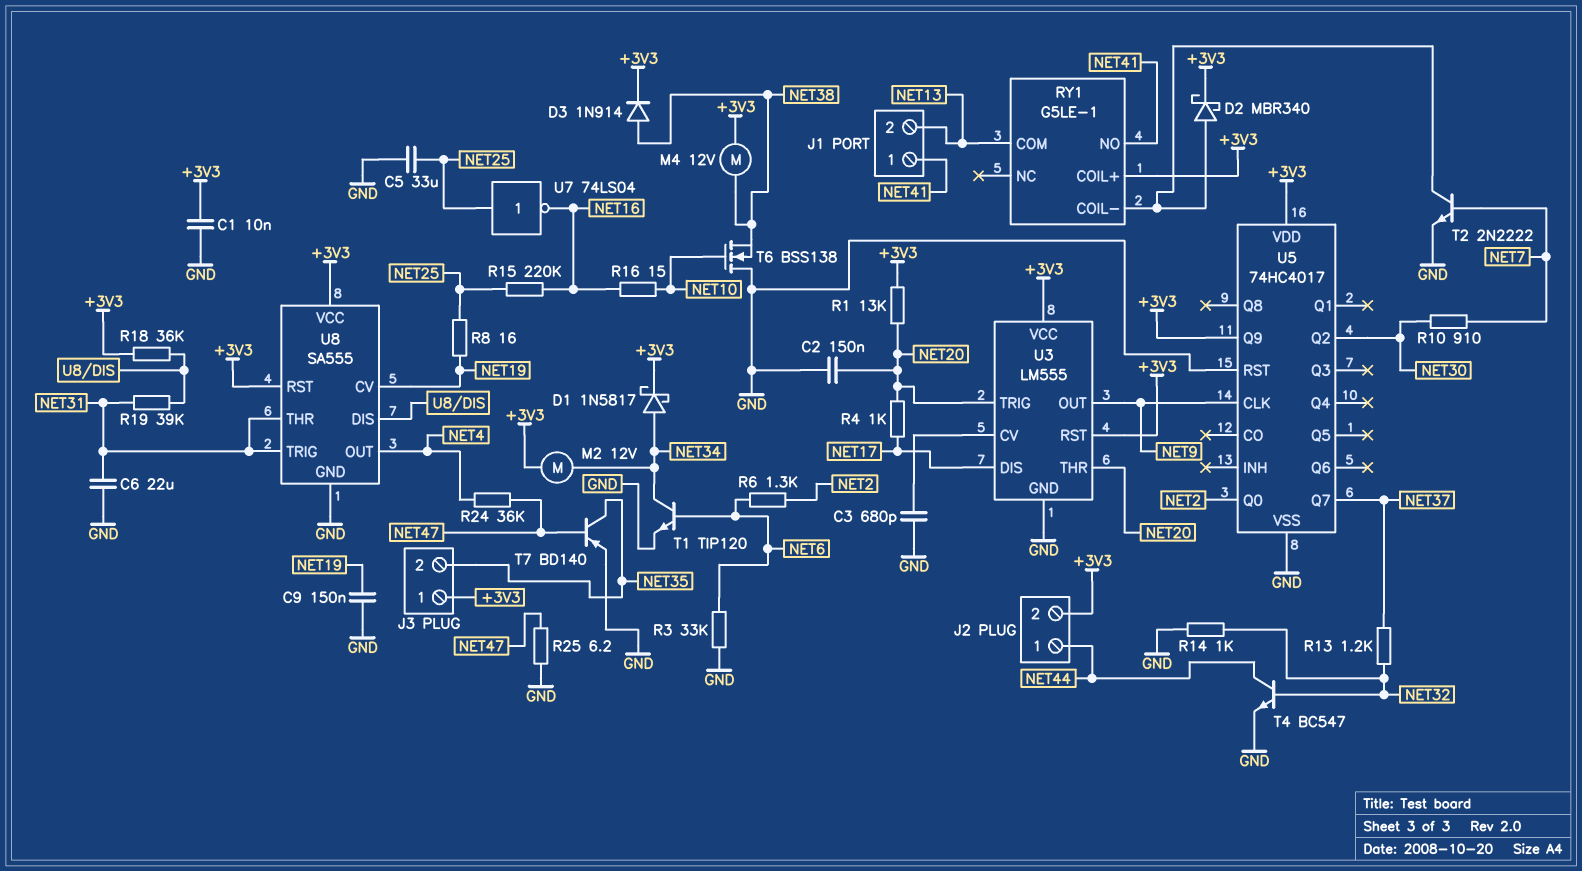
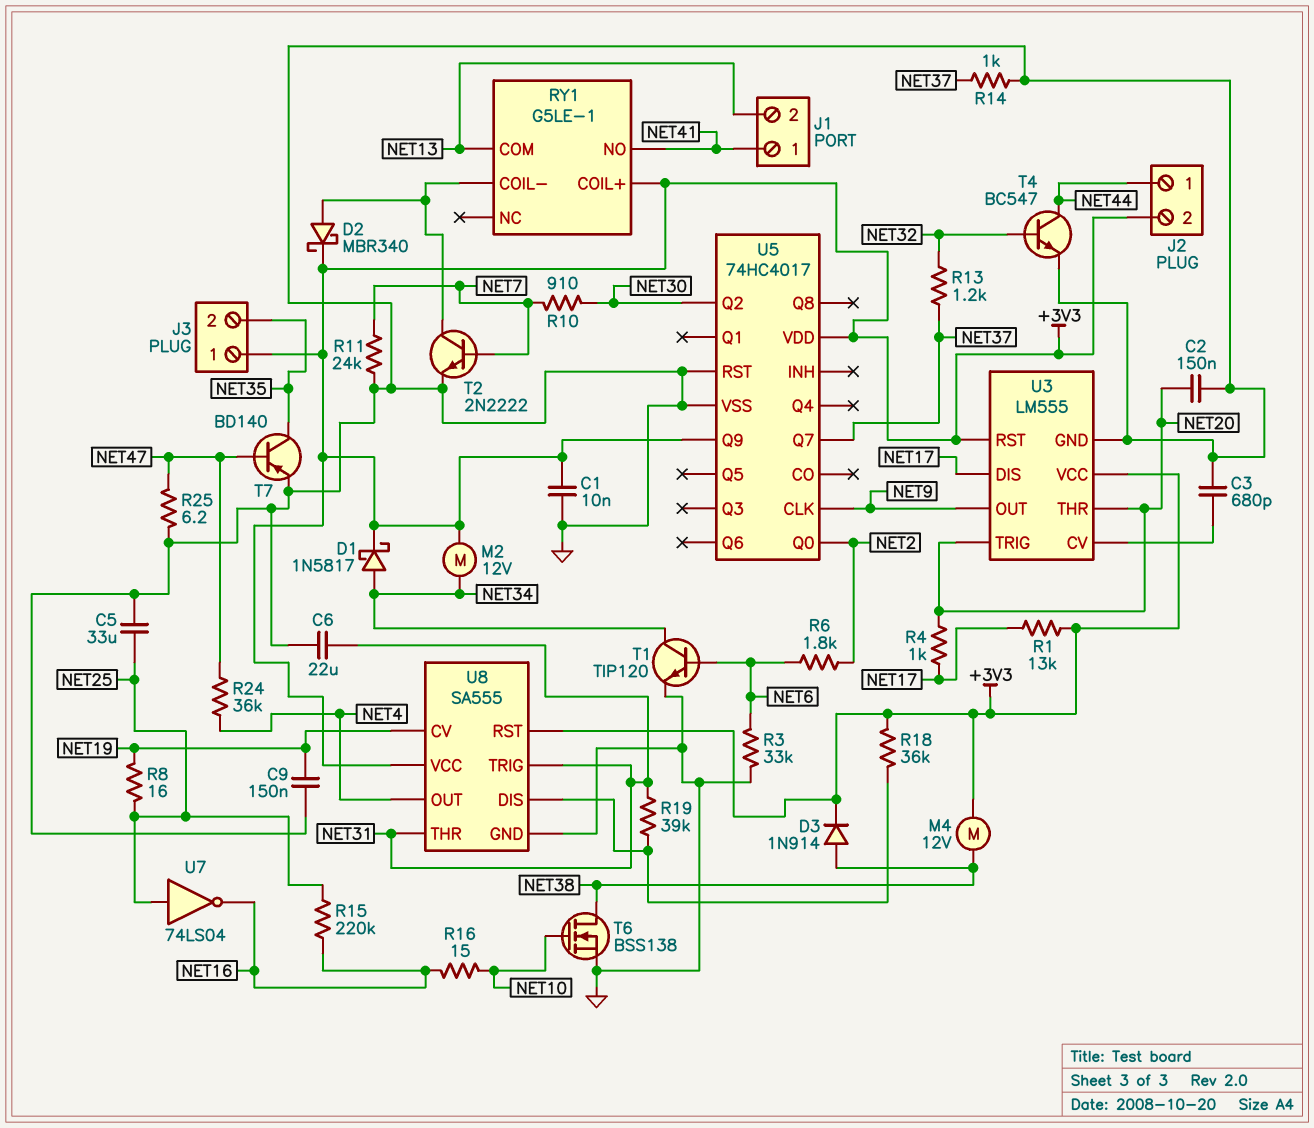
R1: 13k (+3V3, NET20) -> 13k (+3V3, NET17)
R6: 1.3k (NET2, NET6) -> 1.8k (NET2, NET6)
R11: none -> 24k (GND, NET7)
R14: 1k (GND, NET32) -> 1k (GND, NET37)
T6: NMOS BSS138 (G NET10, D GND, S NET38) -> NMOS BSS138 (G NET10, D NET38, S GND)

